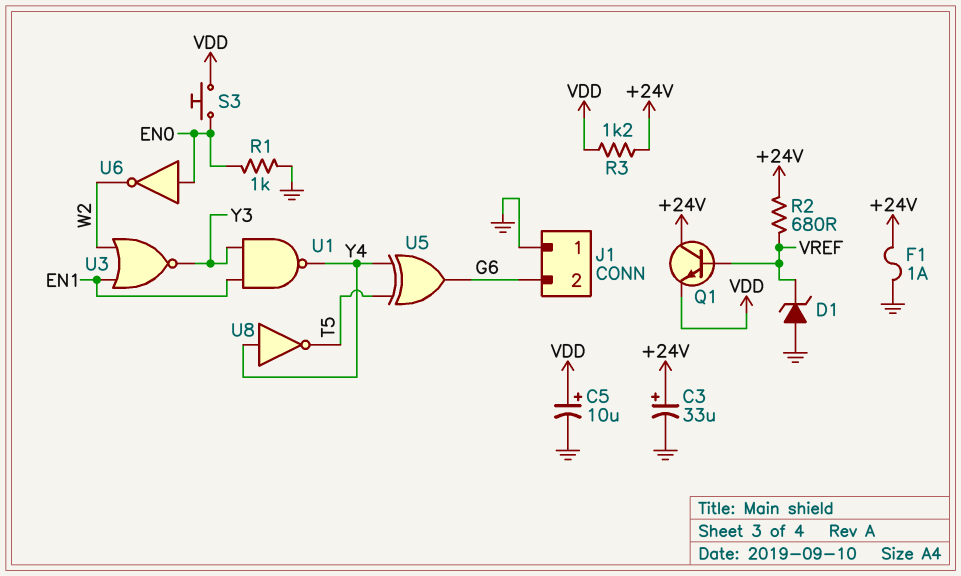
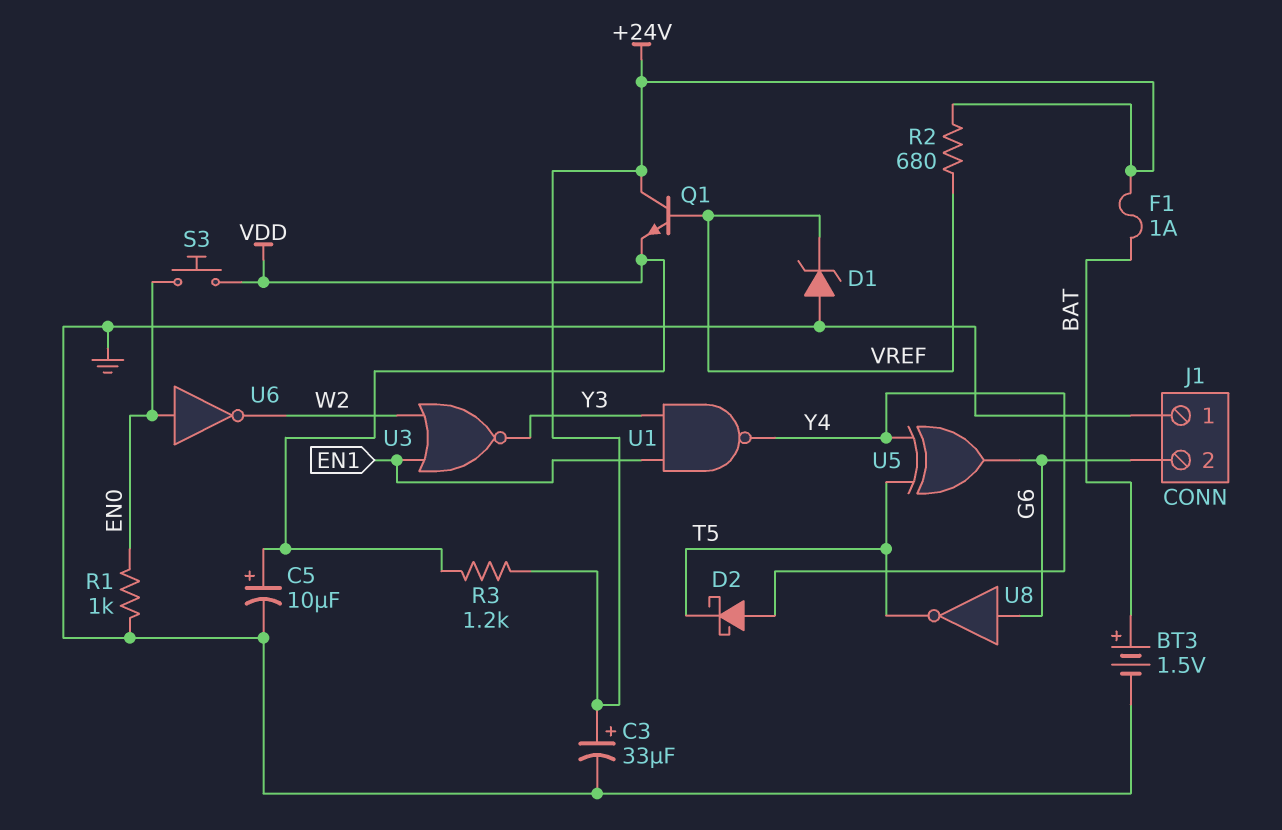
BT3: none -> 1.5V (plus BAT, minus GND)
D2: none -> schottky (A Y4, K T5)
F1: 1A (+24V, GND) -> 1A (+24V, BAT)
U8: NOT (in Y4, out T5) -> NOT (in G6, out T5)

